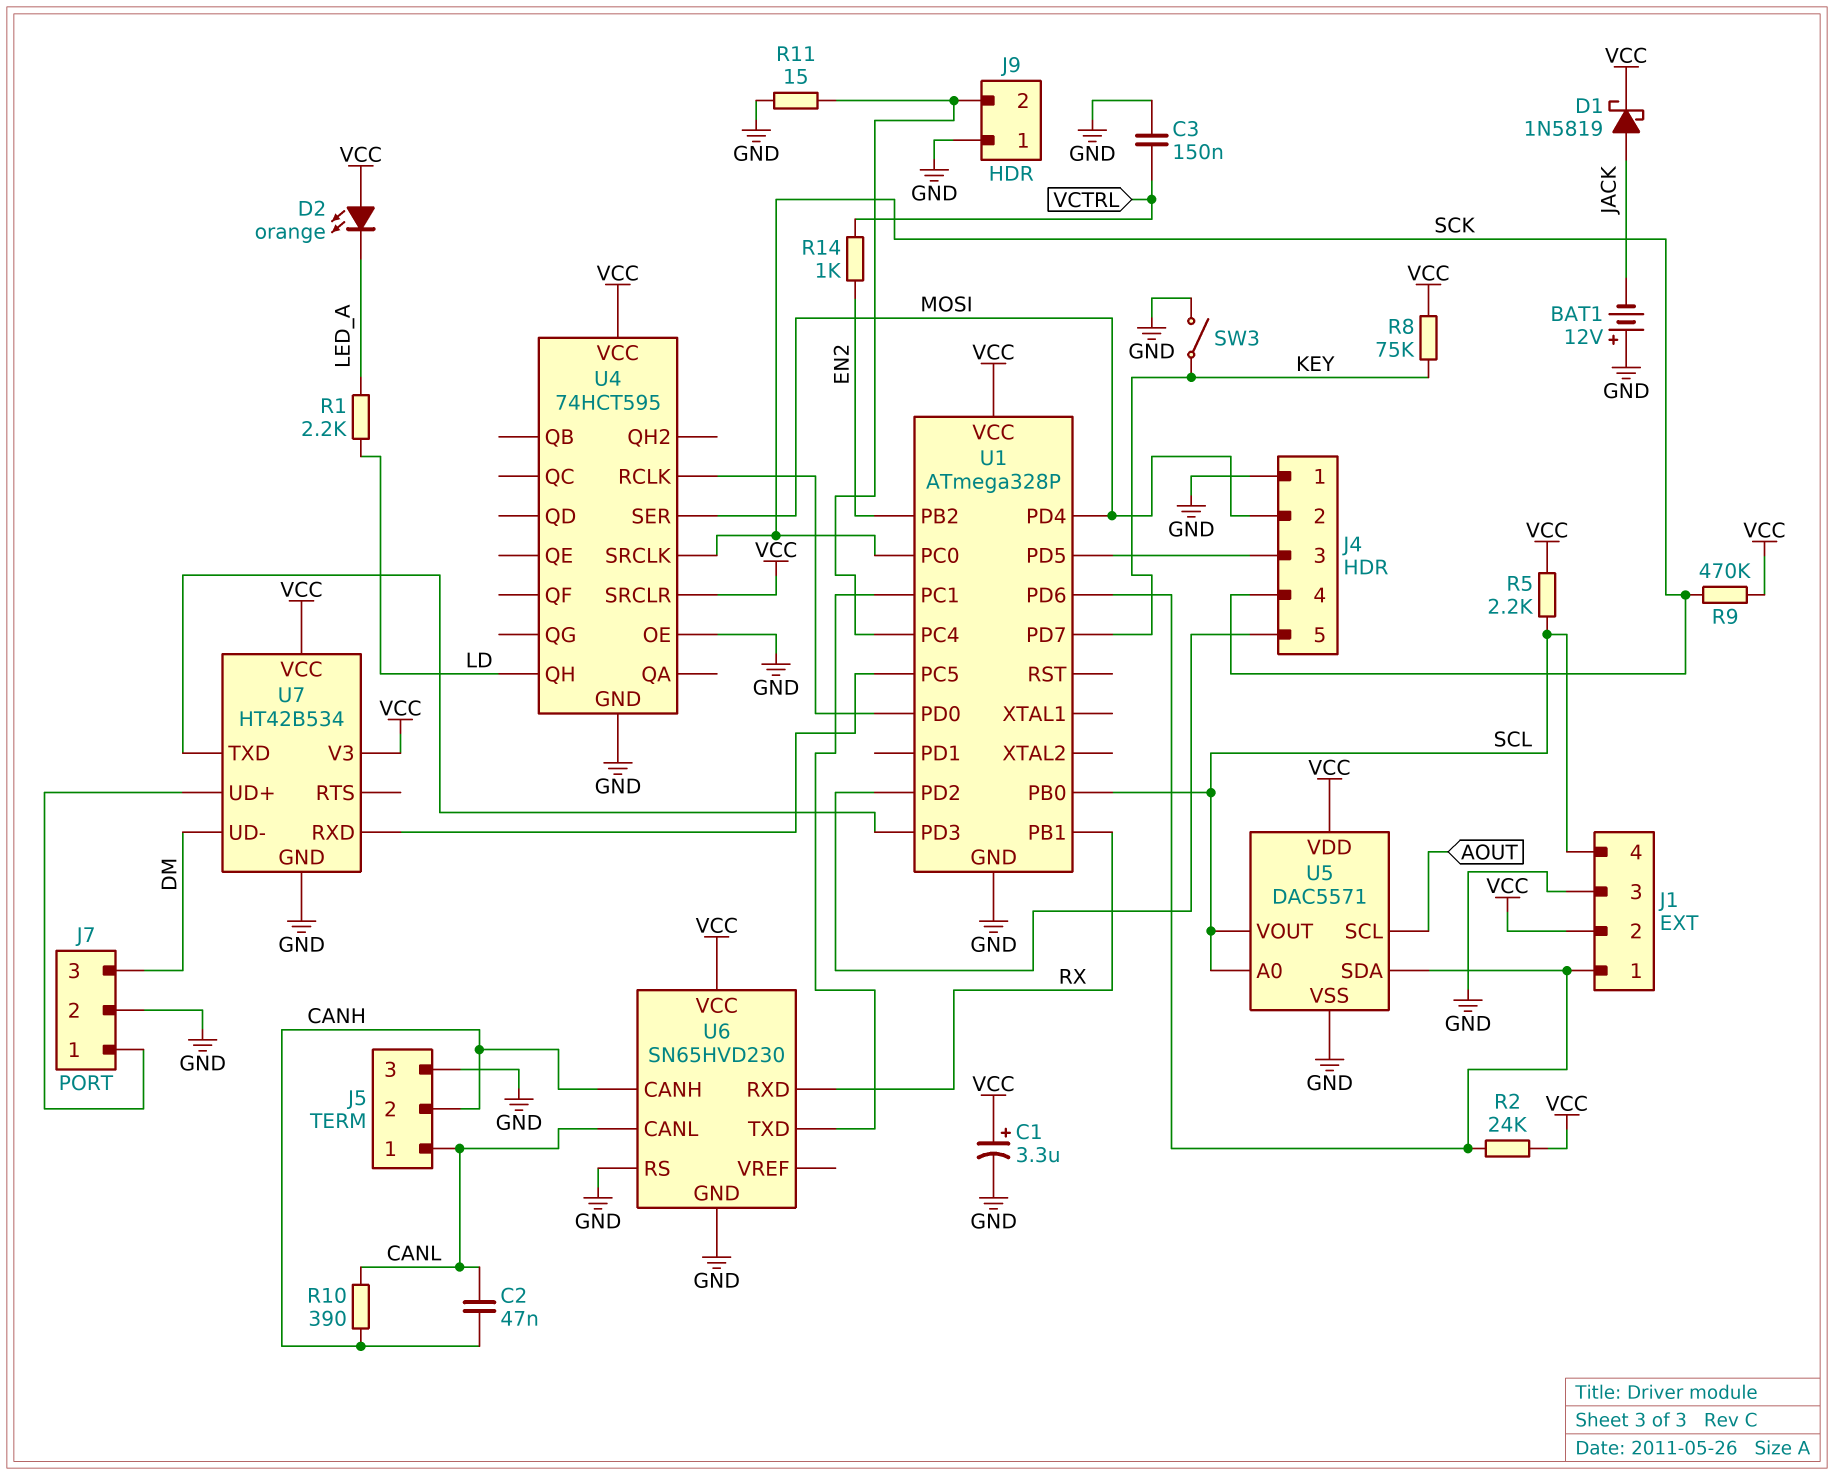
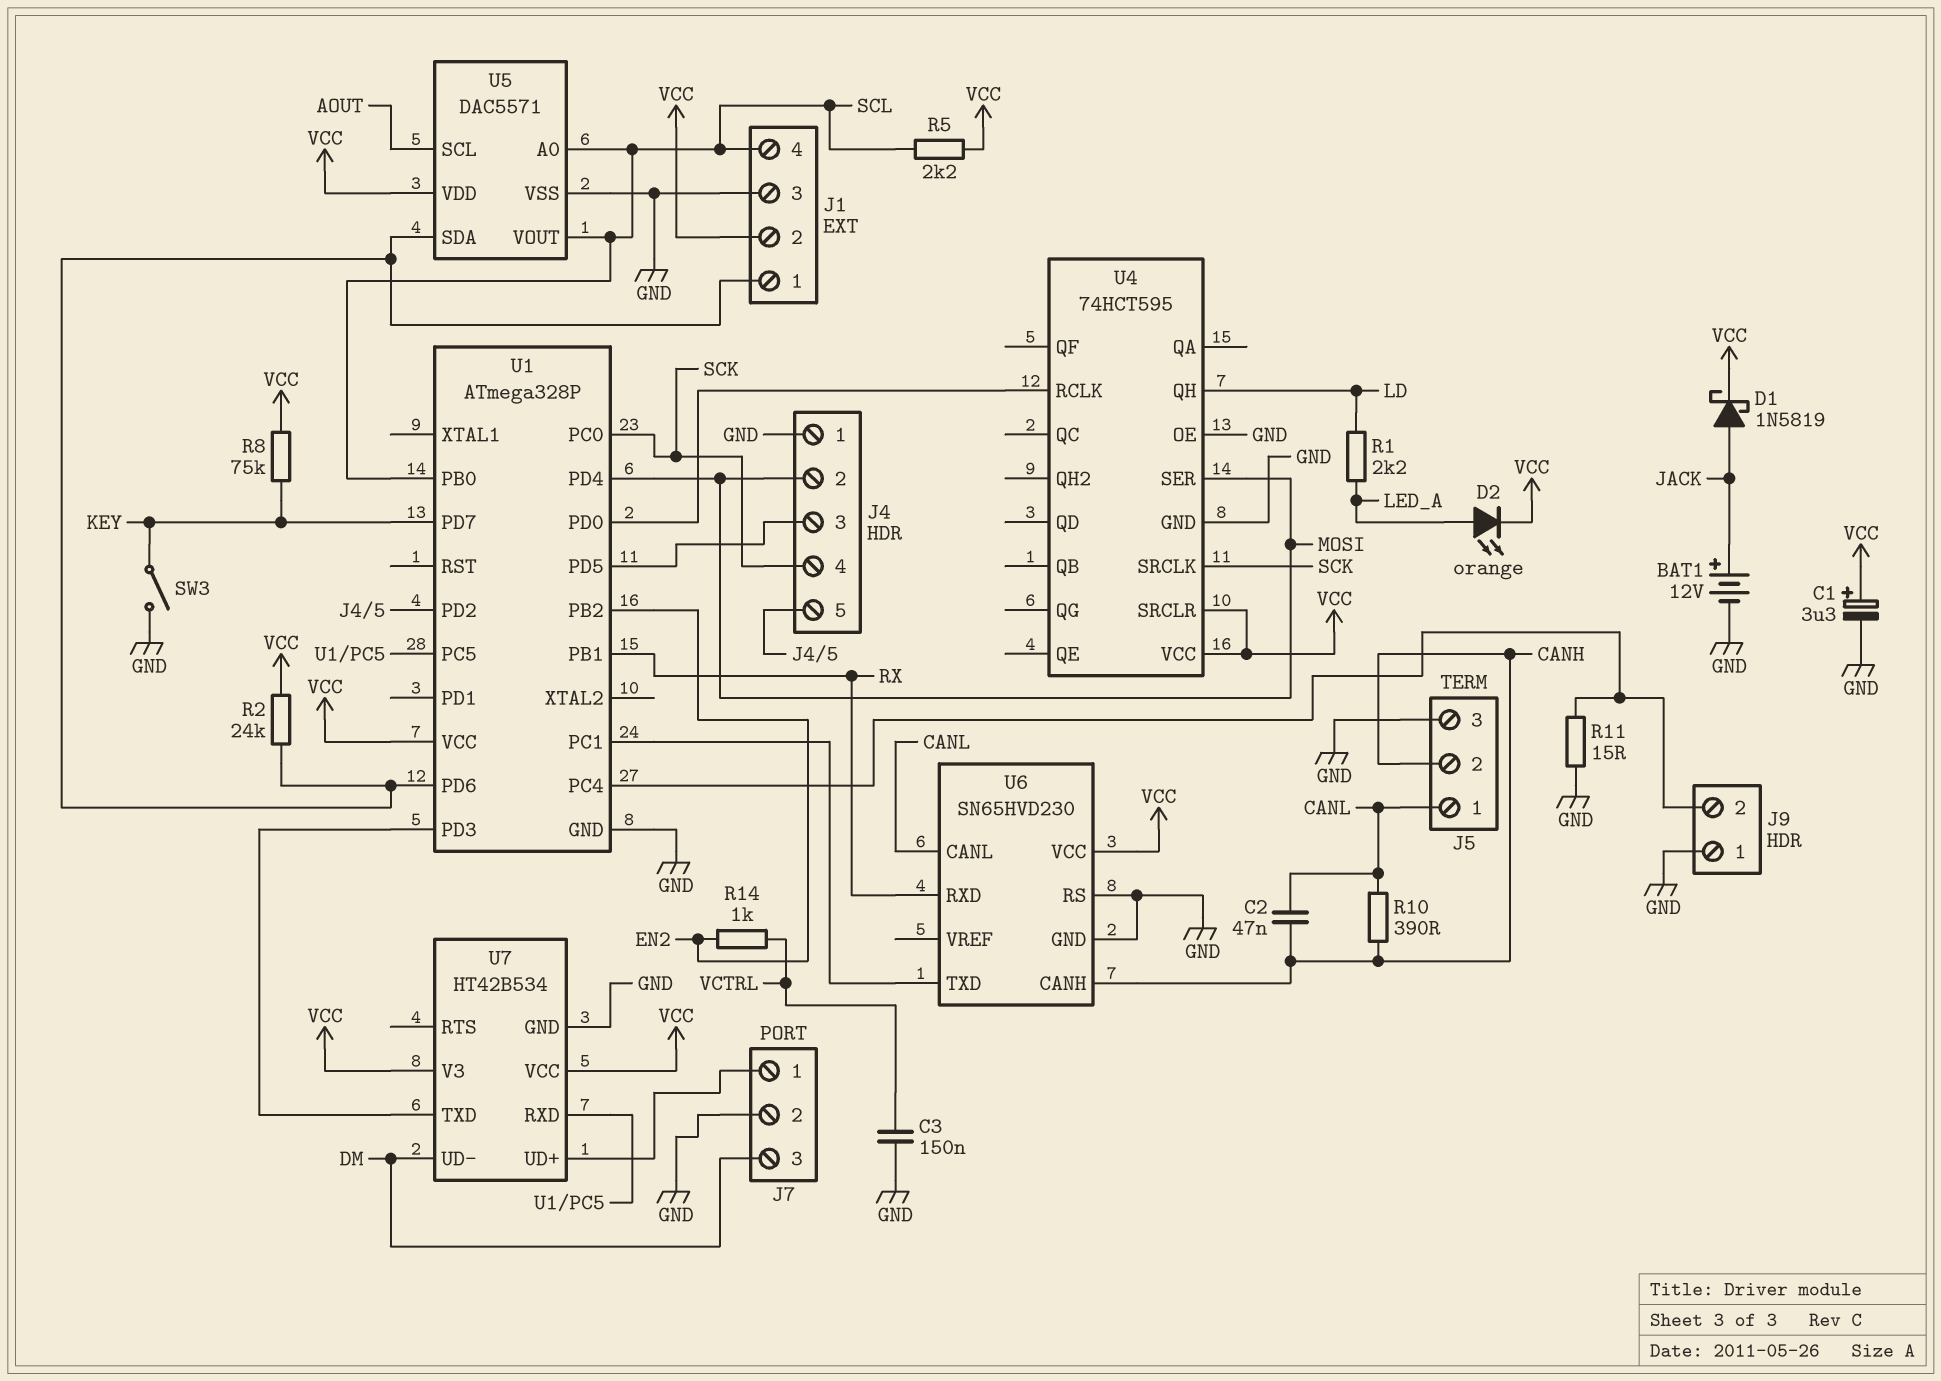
BAT1: 12V (plus GND, minus JACK) -> 12V (plus JACK, minus GND)
D2: LED orange (A VCC, K LED_A) -> LED orange (A LED_A, K VCC)
R9: 470k (SCK, VCC) -> none

